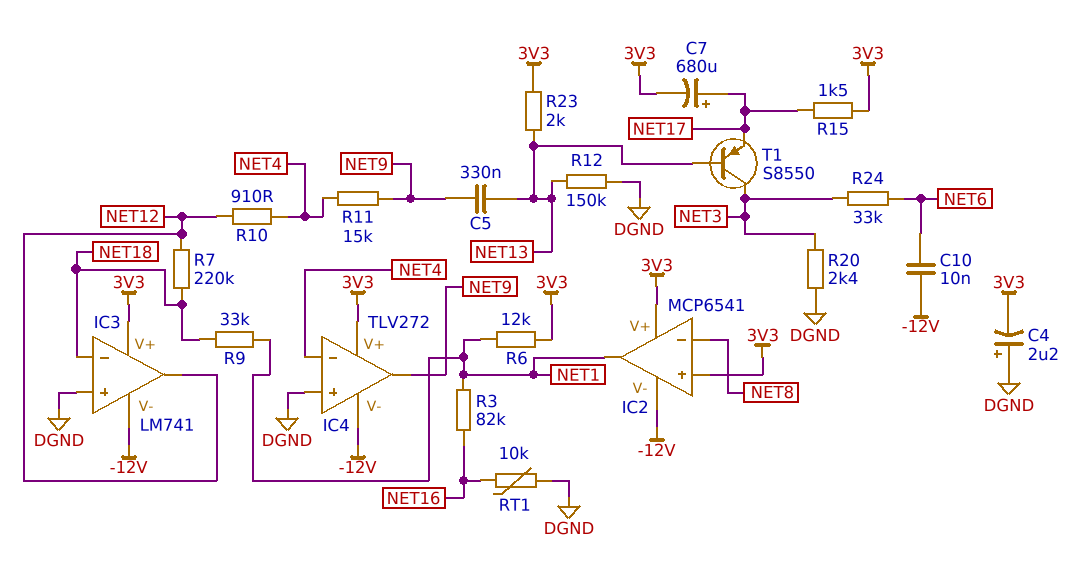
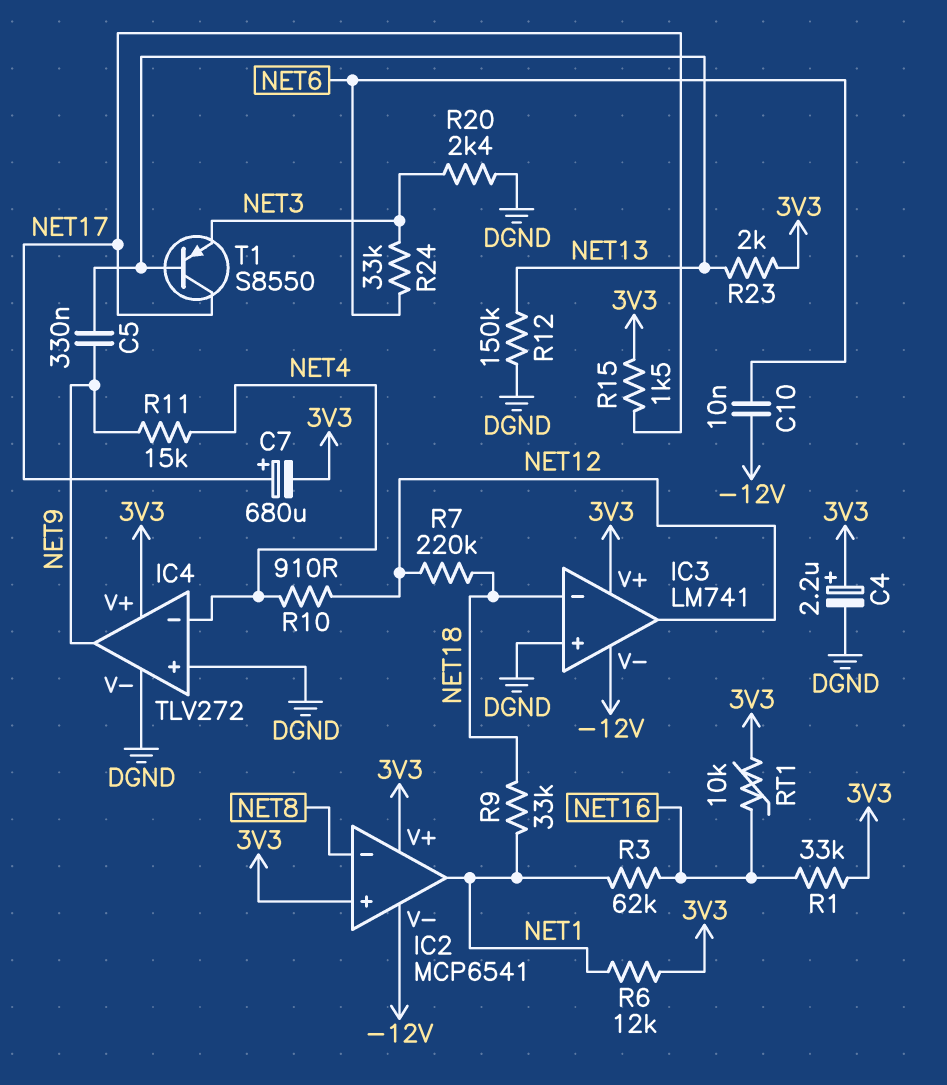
C4: 2.2uF (plus DGND, minus 3V3) -> 2.2uF (plus 3V3, minus DGND)
IC4 pin V-: -12V -> DGND
R1: none -> 33k (3V3, NET16)
R3: 82k (NET1, NET16) -> 62k (NET1, NET16)
RT1: 10k (DGND, NET16) -> 10k (3V3, NET16)
T1: PNP S8550 (B NET13, C NET3, E NET17) -> PNP S8550 (B NET13, C NET17, E NET3)

